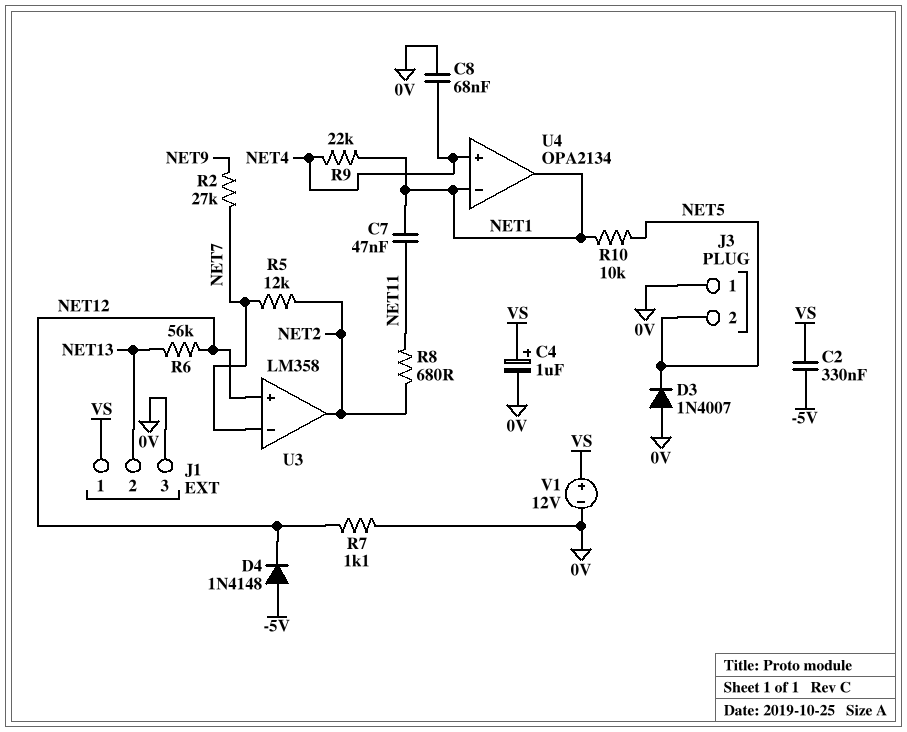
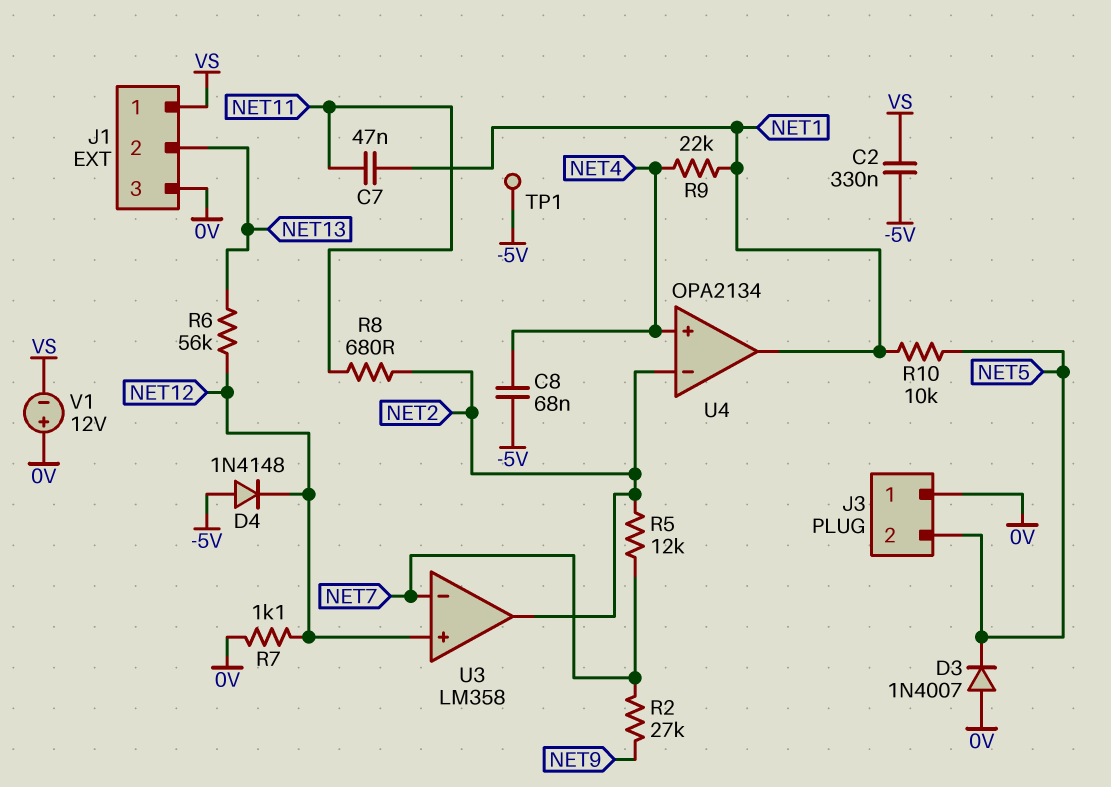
C4: 1uF (plus VS, minus 0V) -> none
C8: 68nF (0V, NET4) -> 68nF (-5V, NET4)
TP1: none -> test point (-5V)
U4 pin in-: NET1 -> NET2
V1: 12V (plus VS, minus 0V) -> 12V (plus 0V, minus VS)

